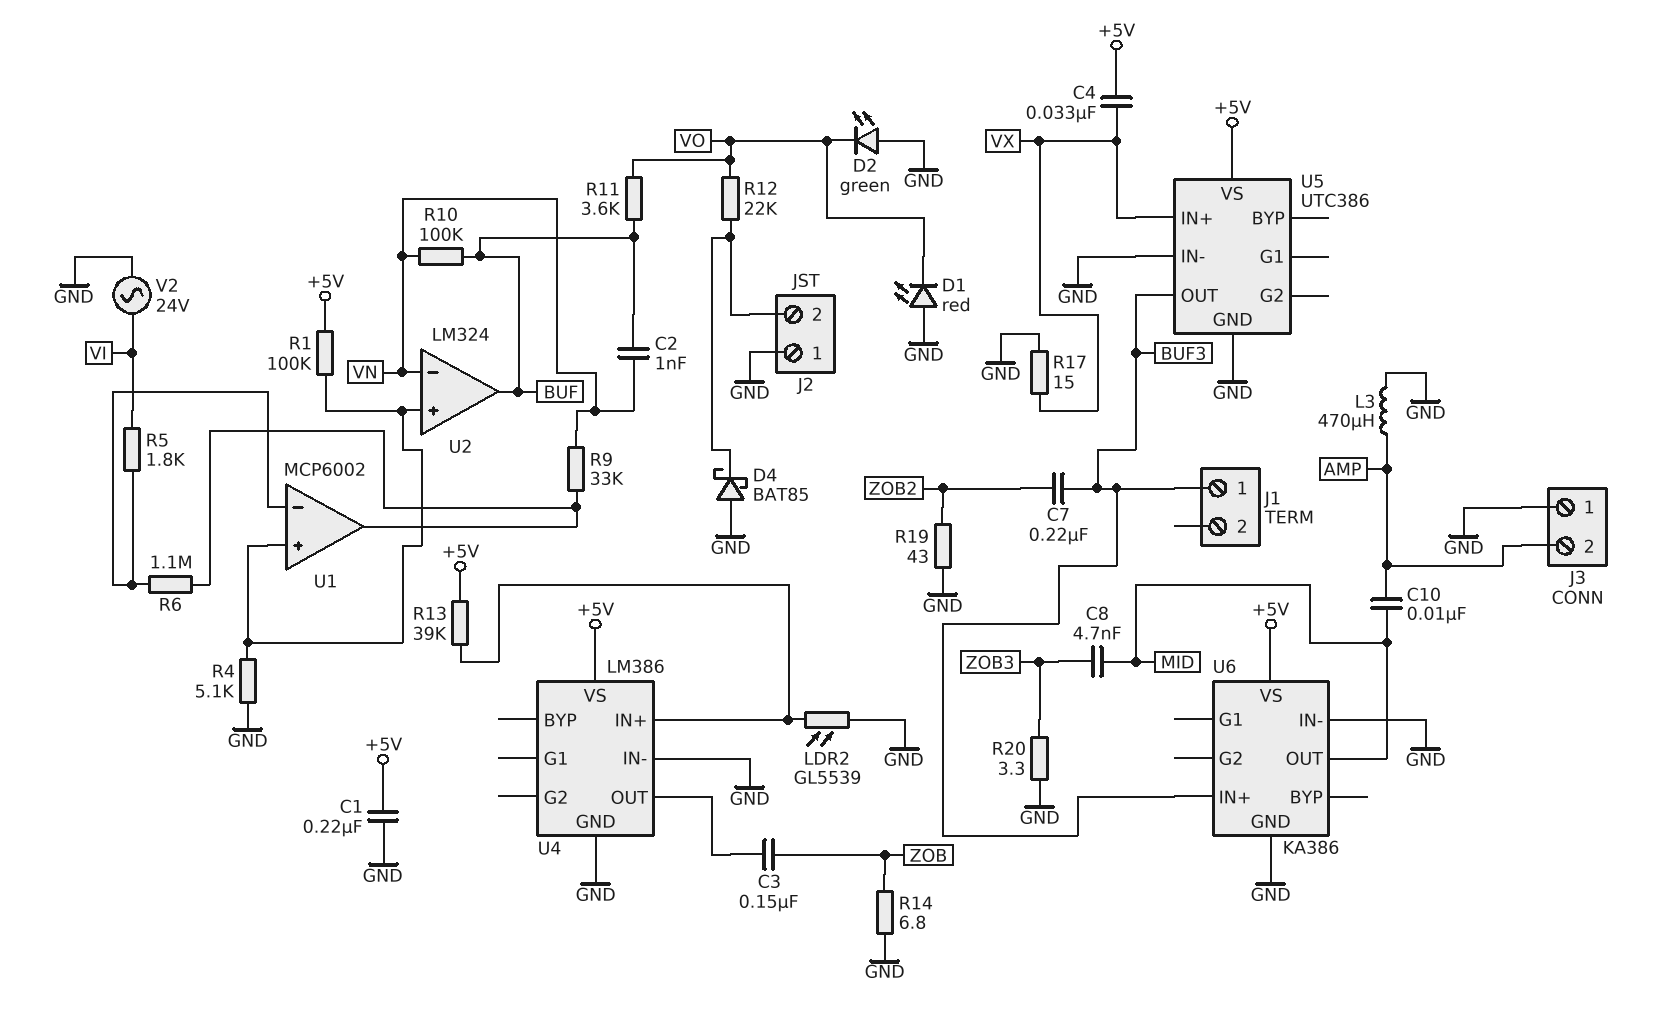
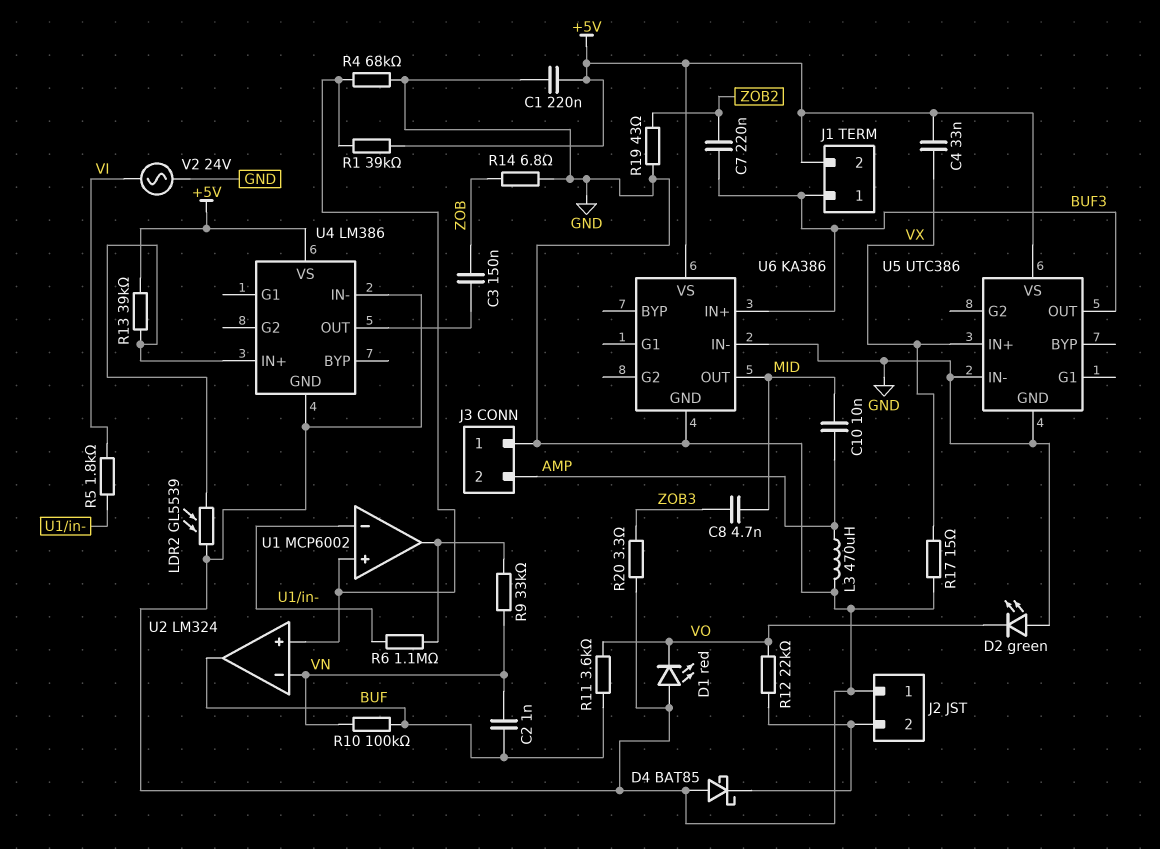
J1 pin 2: none -> +5V
R1: 100k (+5V, U1/in+) -> 39k (+5V, U1/in+)
R4: 5.1k (GND, U1/in+) -> 68k (GND, U1/in+)

